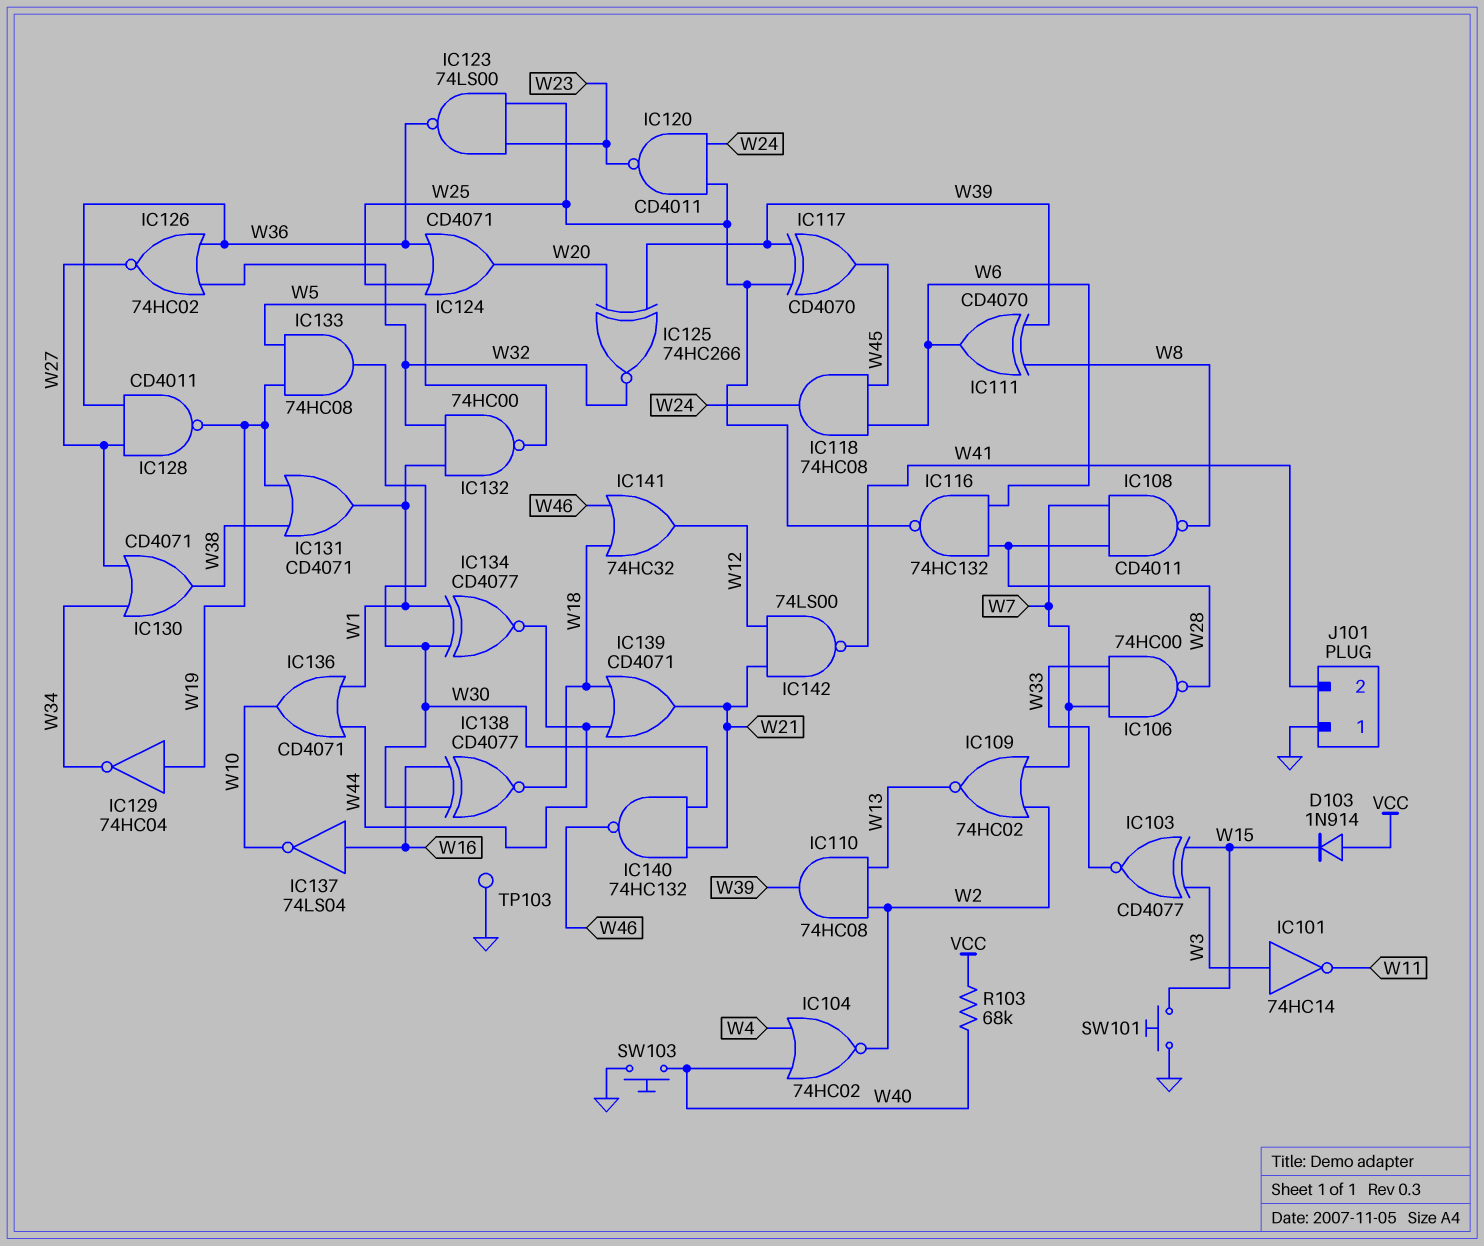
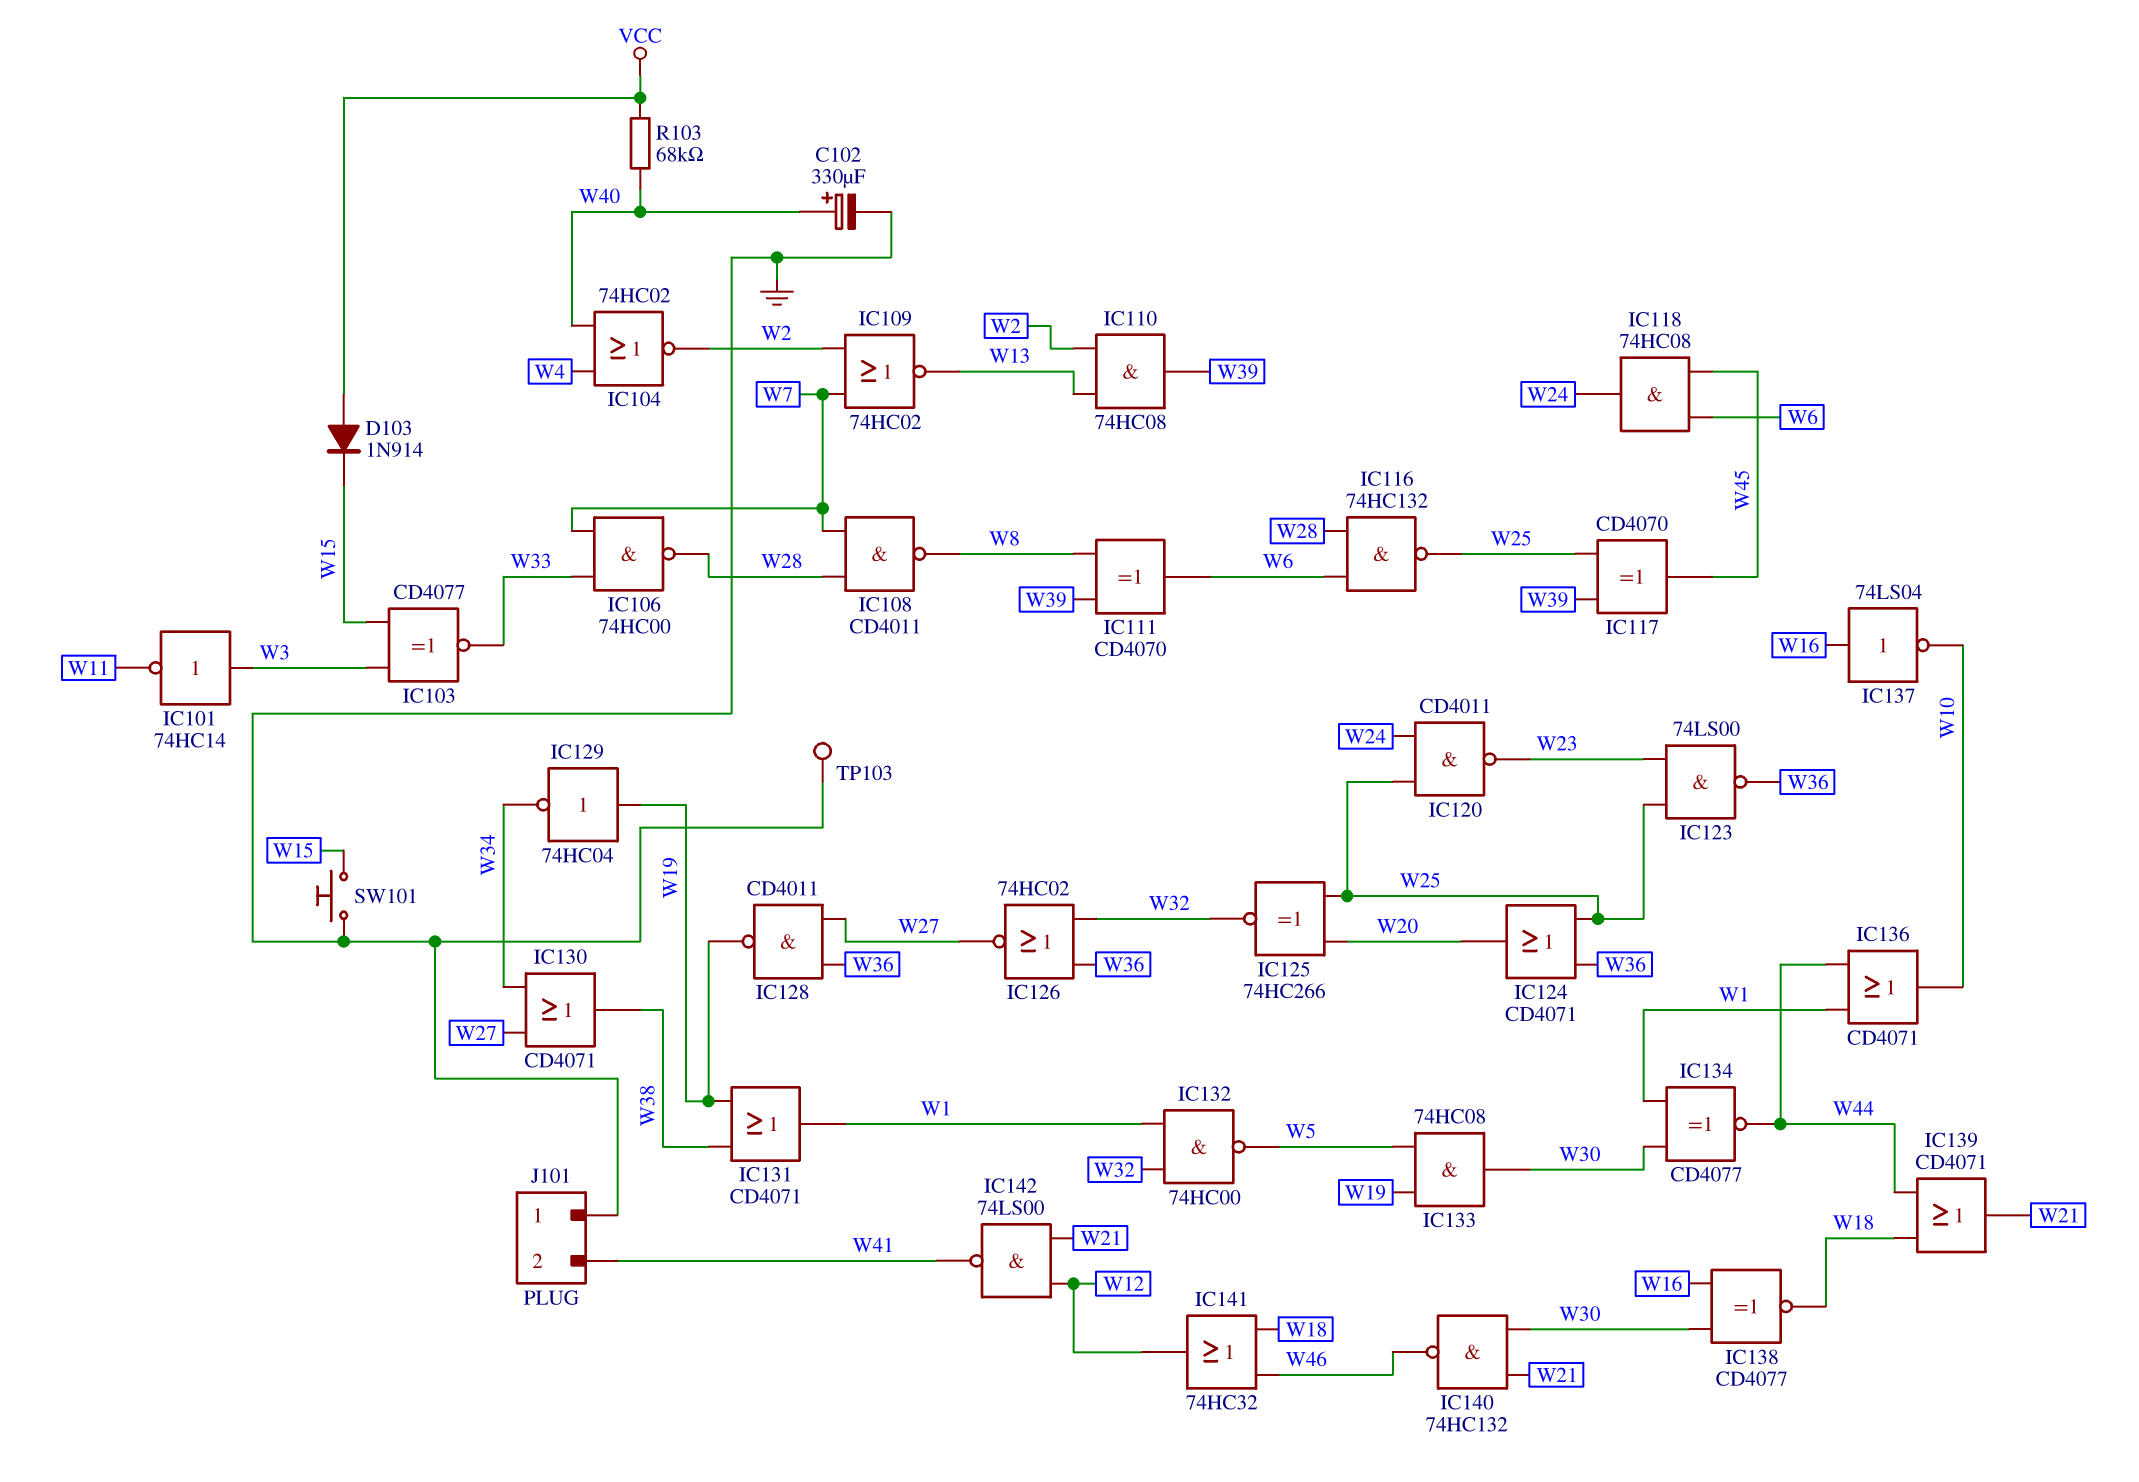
C102: none -> 330uF (plus W40, minus GND)
IC125: XNOR 74HC266 (in W20, in W39, out W32) -> XNOR 74HC266 (in W20, in W25, out W32)
SW103: button (GND, W40) -> none

